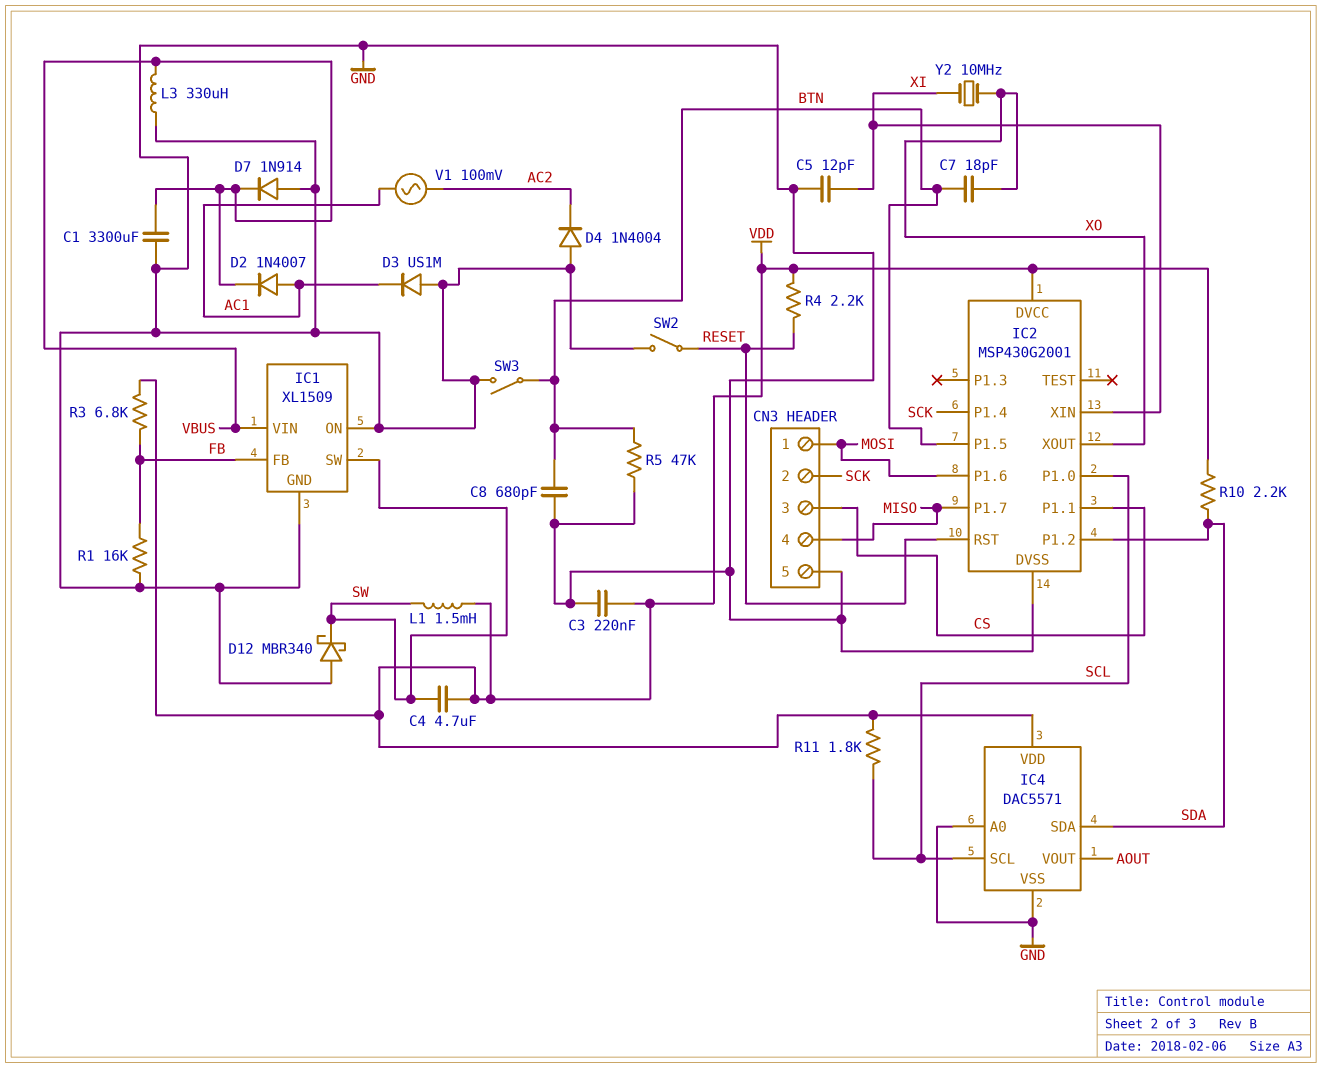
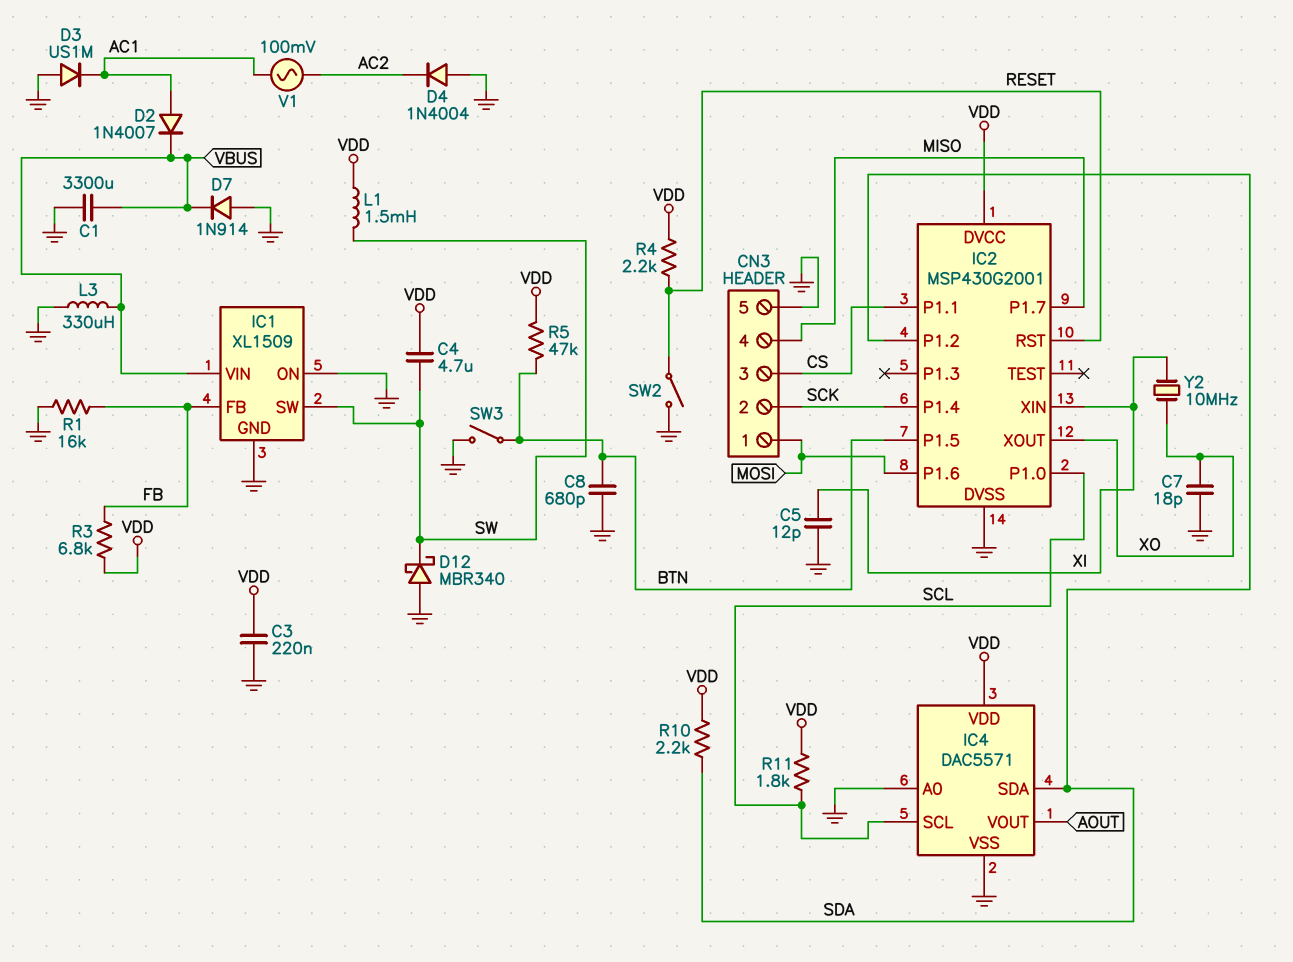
C7: 18pF (BTN, XO) -> 18pF (GND, XO)
R5: 47k (BTN, GND) -> 47k (BTN, VDD)

